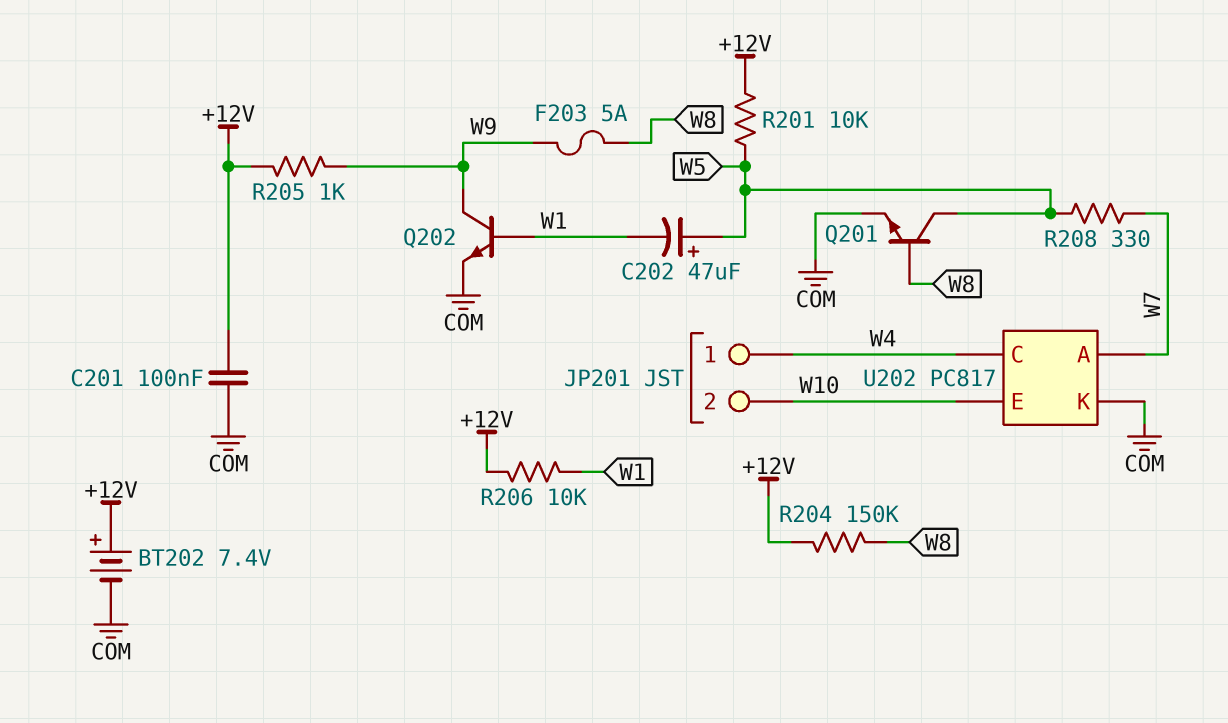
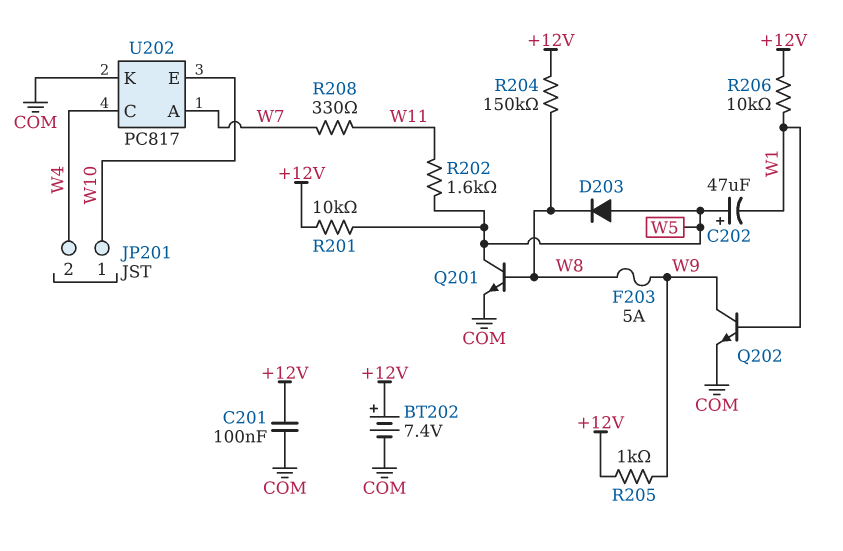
D203: none -> diode (A W5, K W8)
JP201 pin 1: W4 -> W10
JP201 pin 2: W10 -> W4
R202: none -> 1.6k (W5, W11)
R208: 330 (W5, W7) -> 330 (W7, W11)

